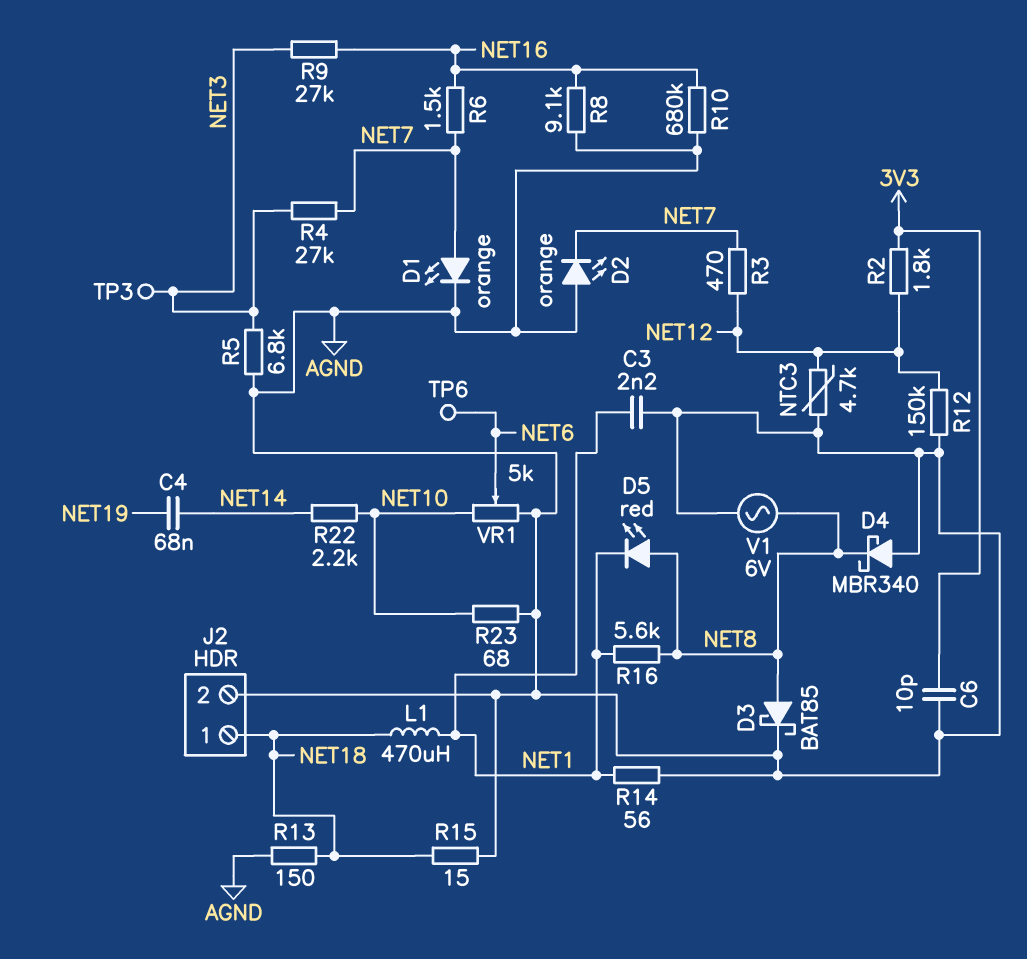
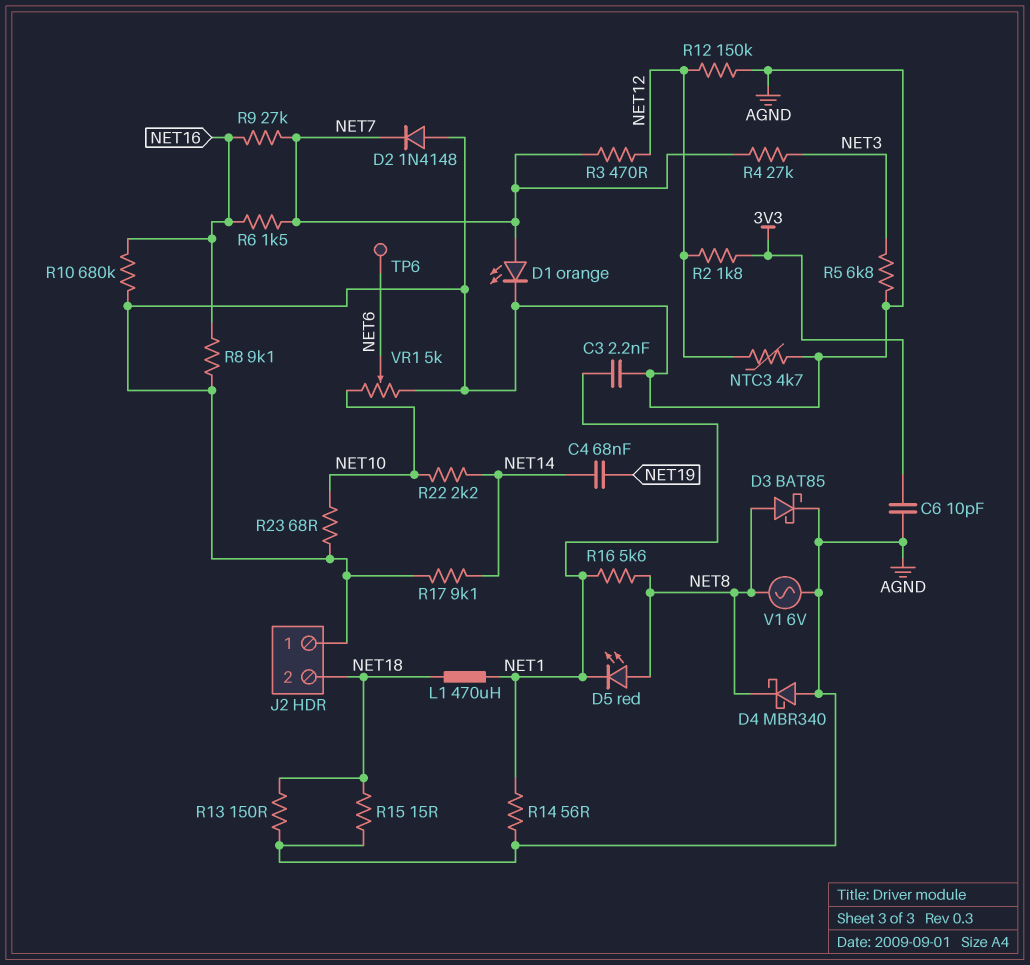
D2: LED orange (A AGND, K NET7) -> diode 1N4148 (A AGND, K NET7)
J2 pin 1: NET18 -> AGND
J2 pin 2: AGND -> NET18
R9: 27k (NET3, NET16) -> 27k (NET7, NET16)
R17: none -> 9.1k (AGND, NET14)
TP3: test point (NET3) -> none

